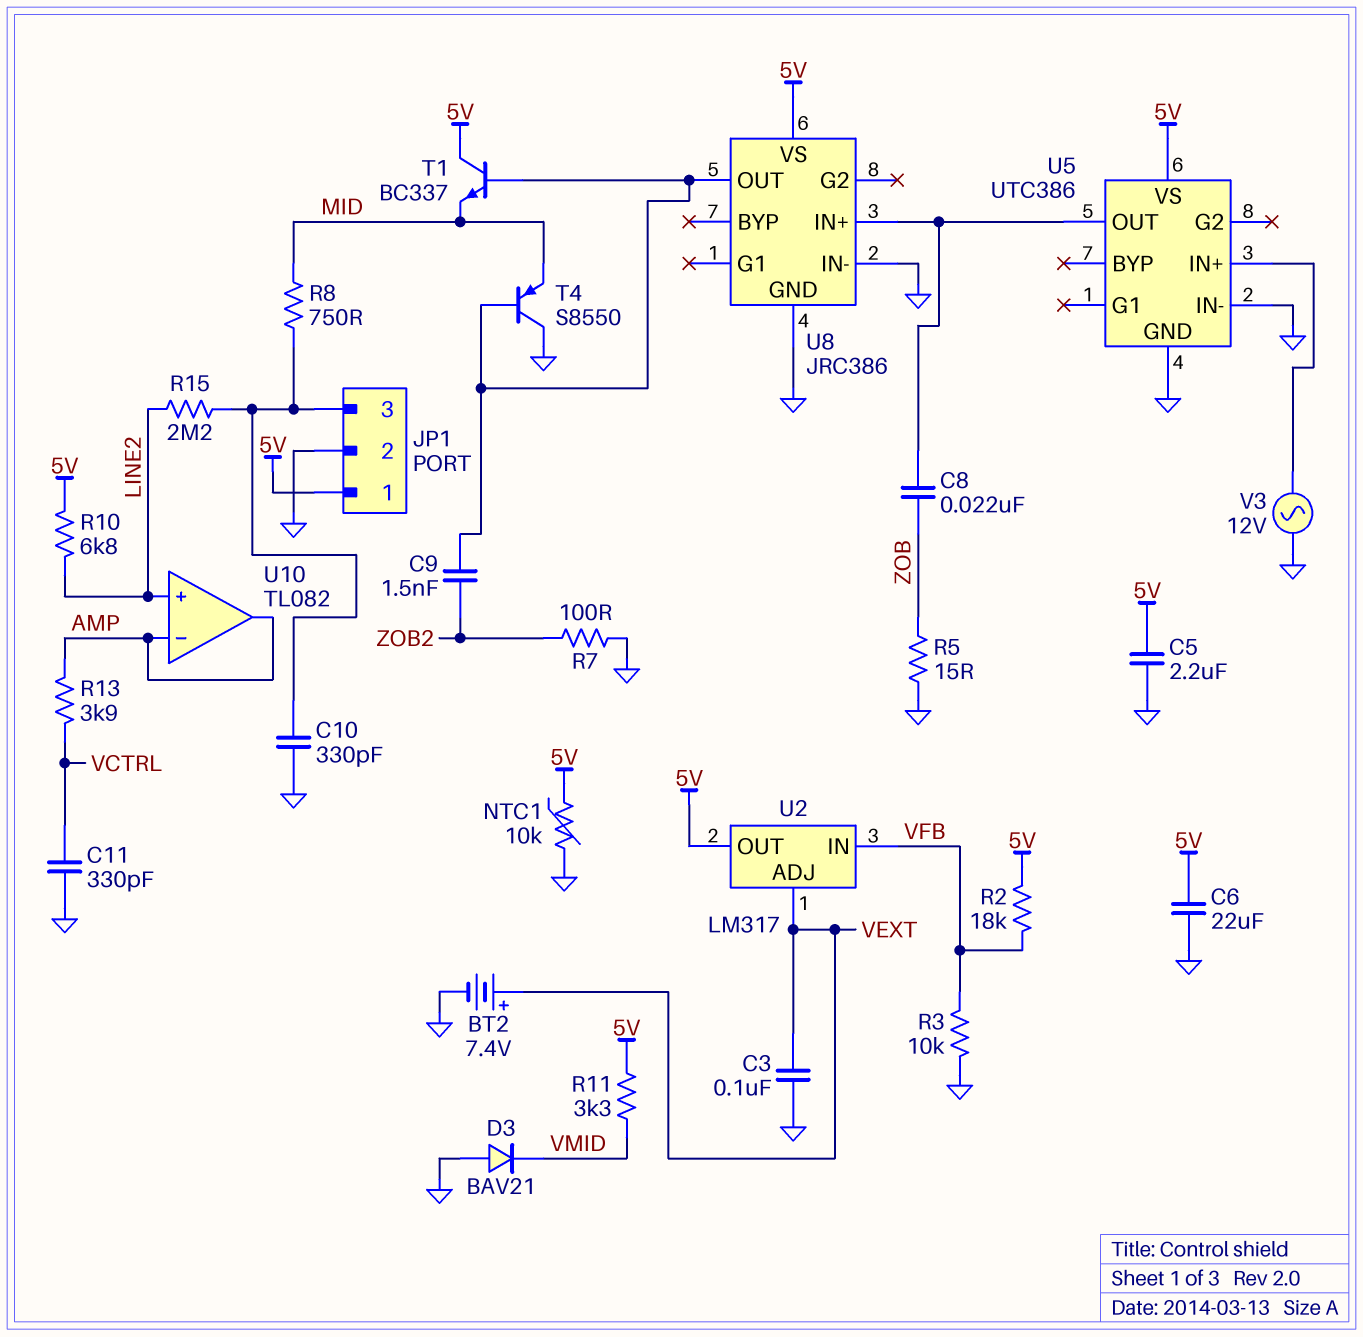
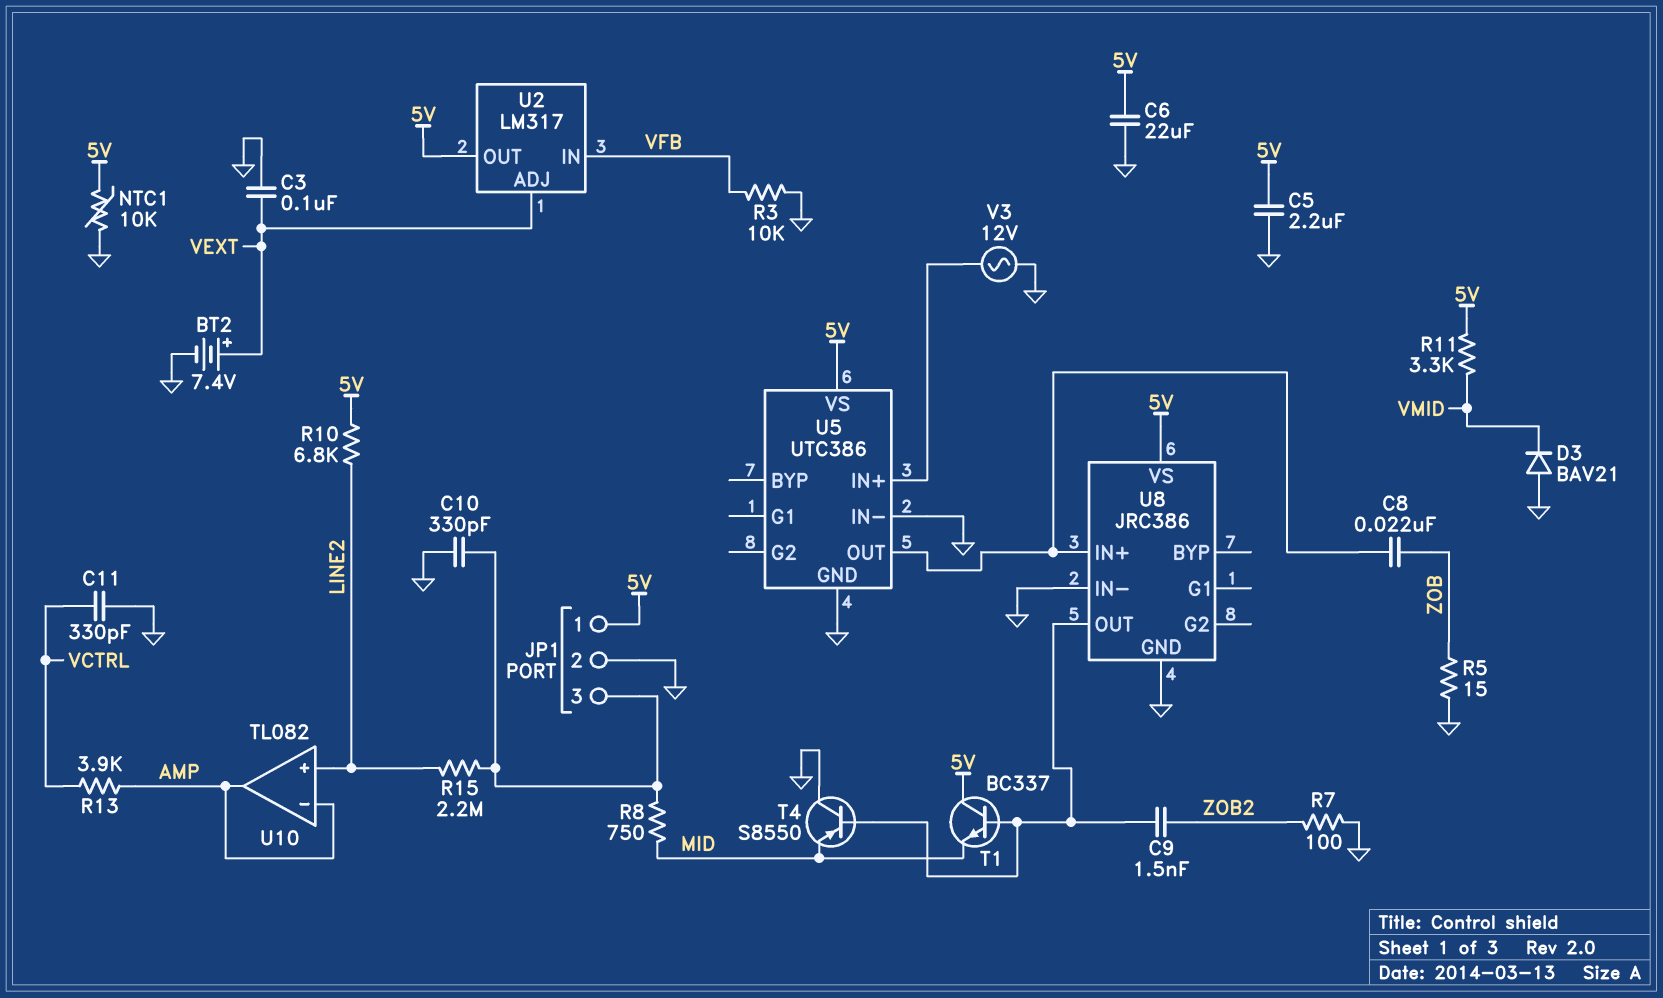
R2: 18k (5V, VFB) -> none

